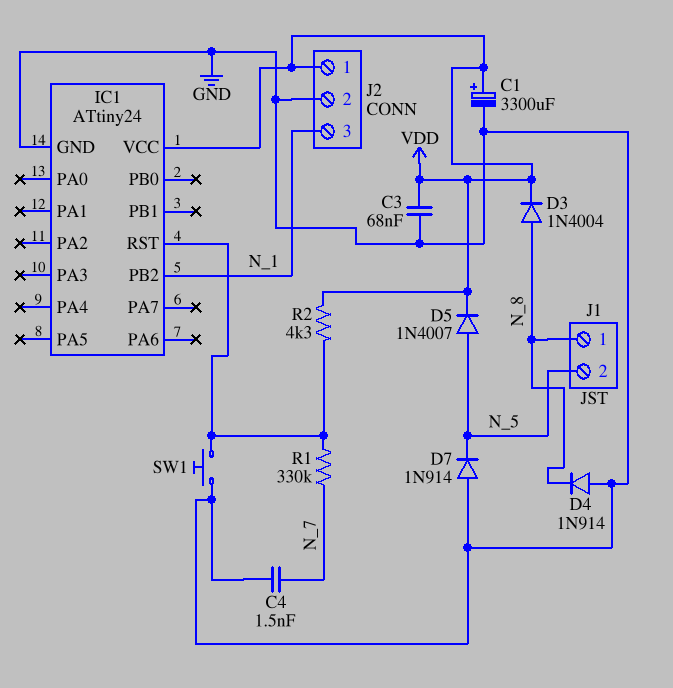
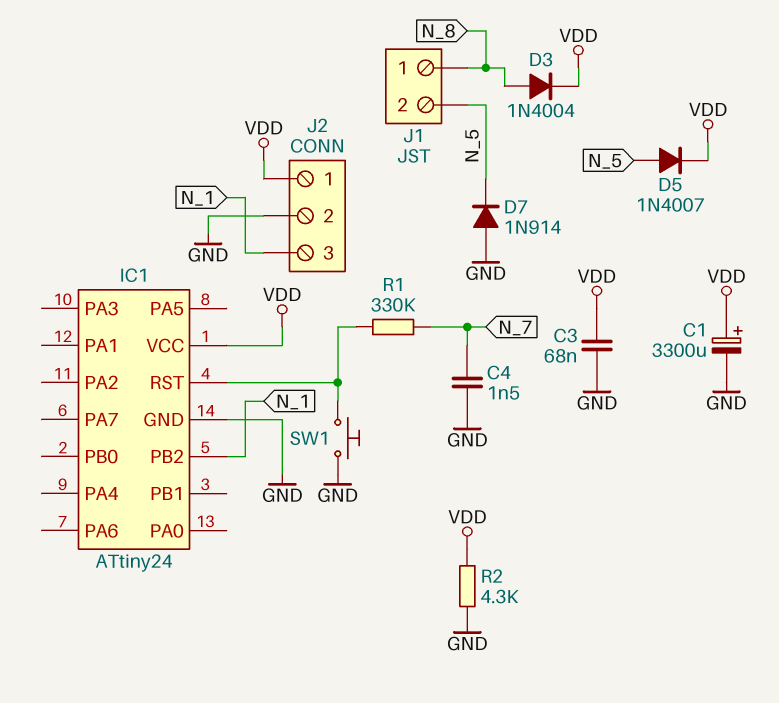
D4: diode 1N914 (A GND, K N_8) -> none
R2: 4.3k (IC1/RST, VDD) -> 4.3k (GND, VDD)

